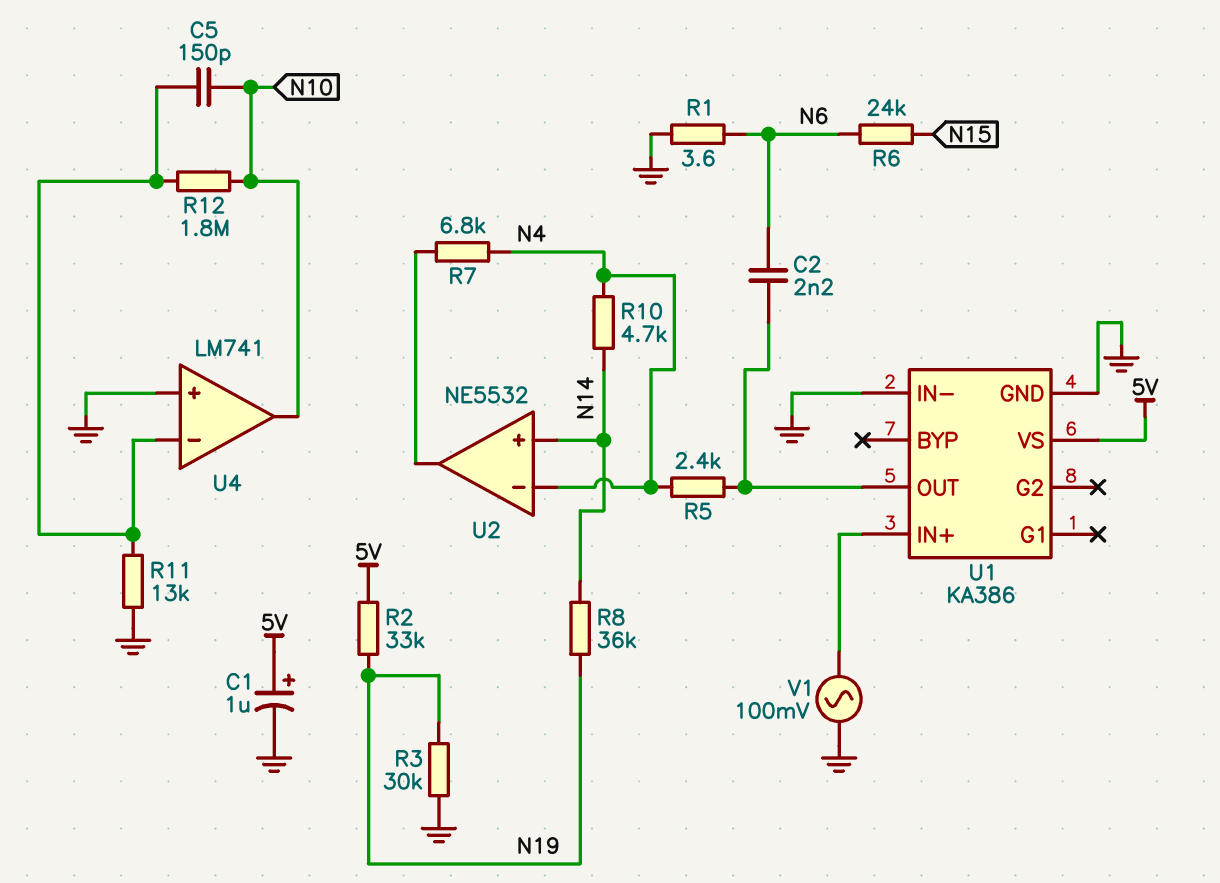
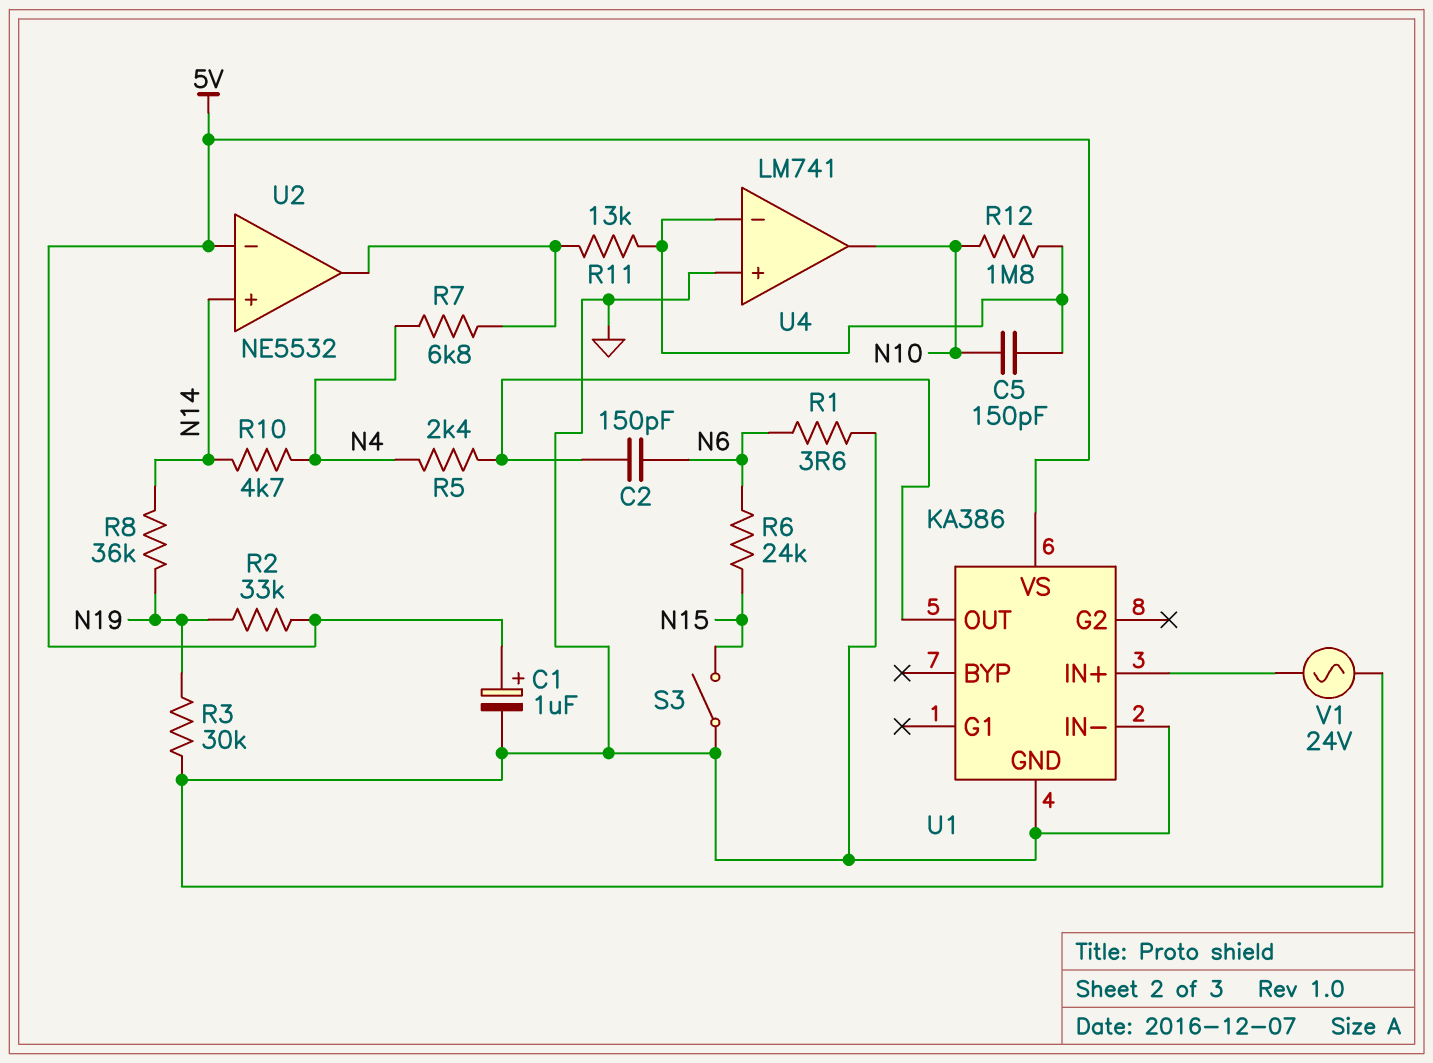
C2: 2.2nF (N6, U1/OUT) -> 150pF (N6, U1/OUT)
R11: 13k (GND, U4/in-) -> 13k (U2/out, U4/in-)
S3: none -> switch (GND, N15)
U2 pin in-: N4 -> 5V
V1: AC 100mV (GND, U1/IN+) -> AC 24V (GND, U1/IN+)

